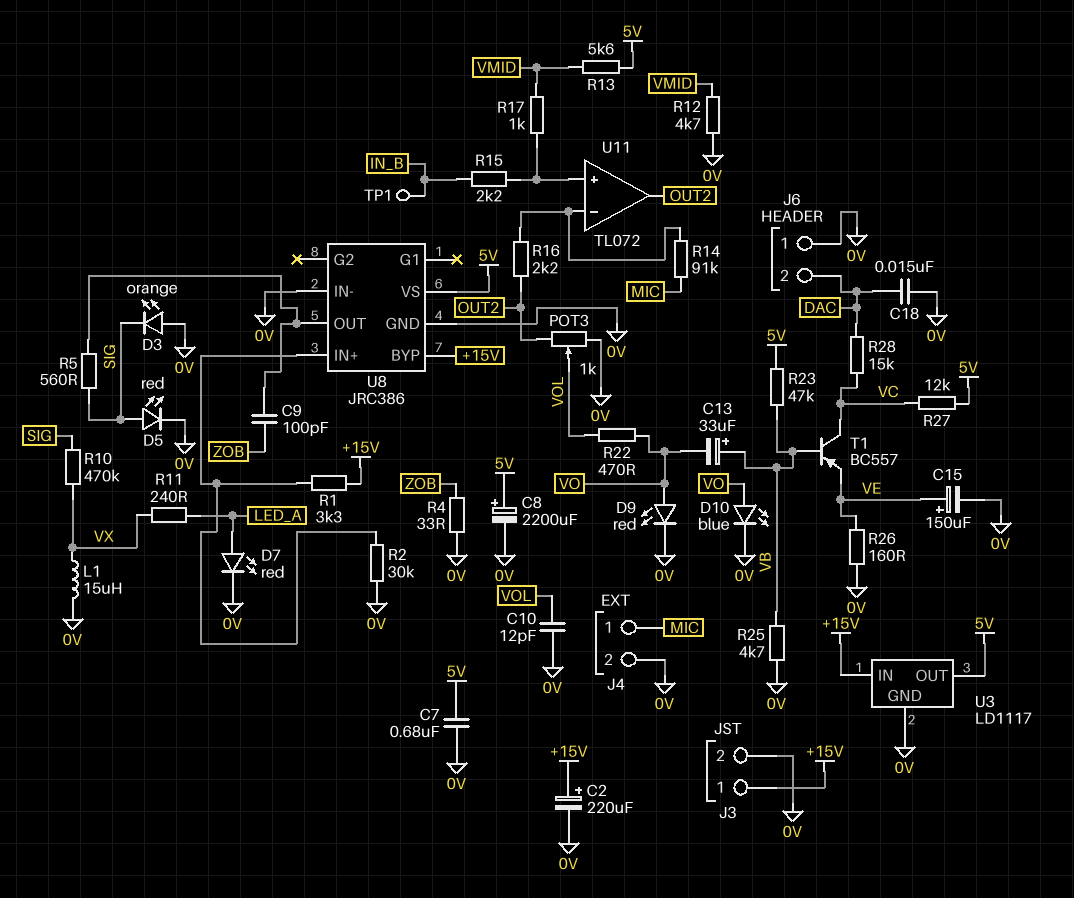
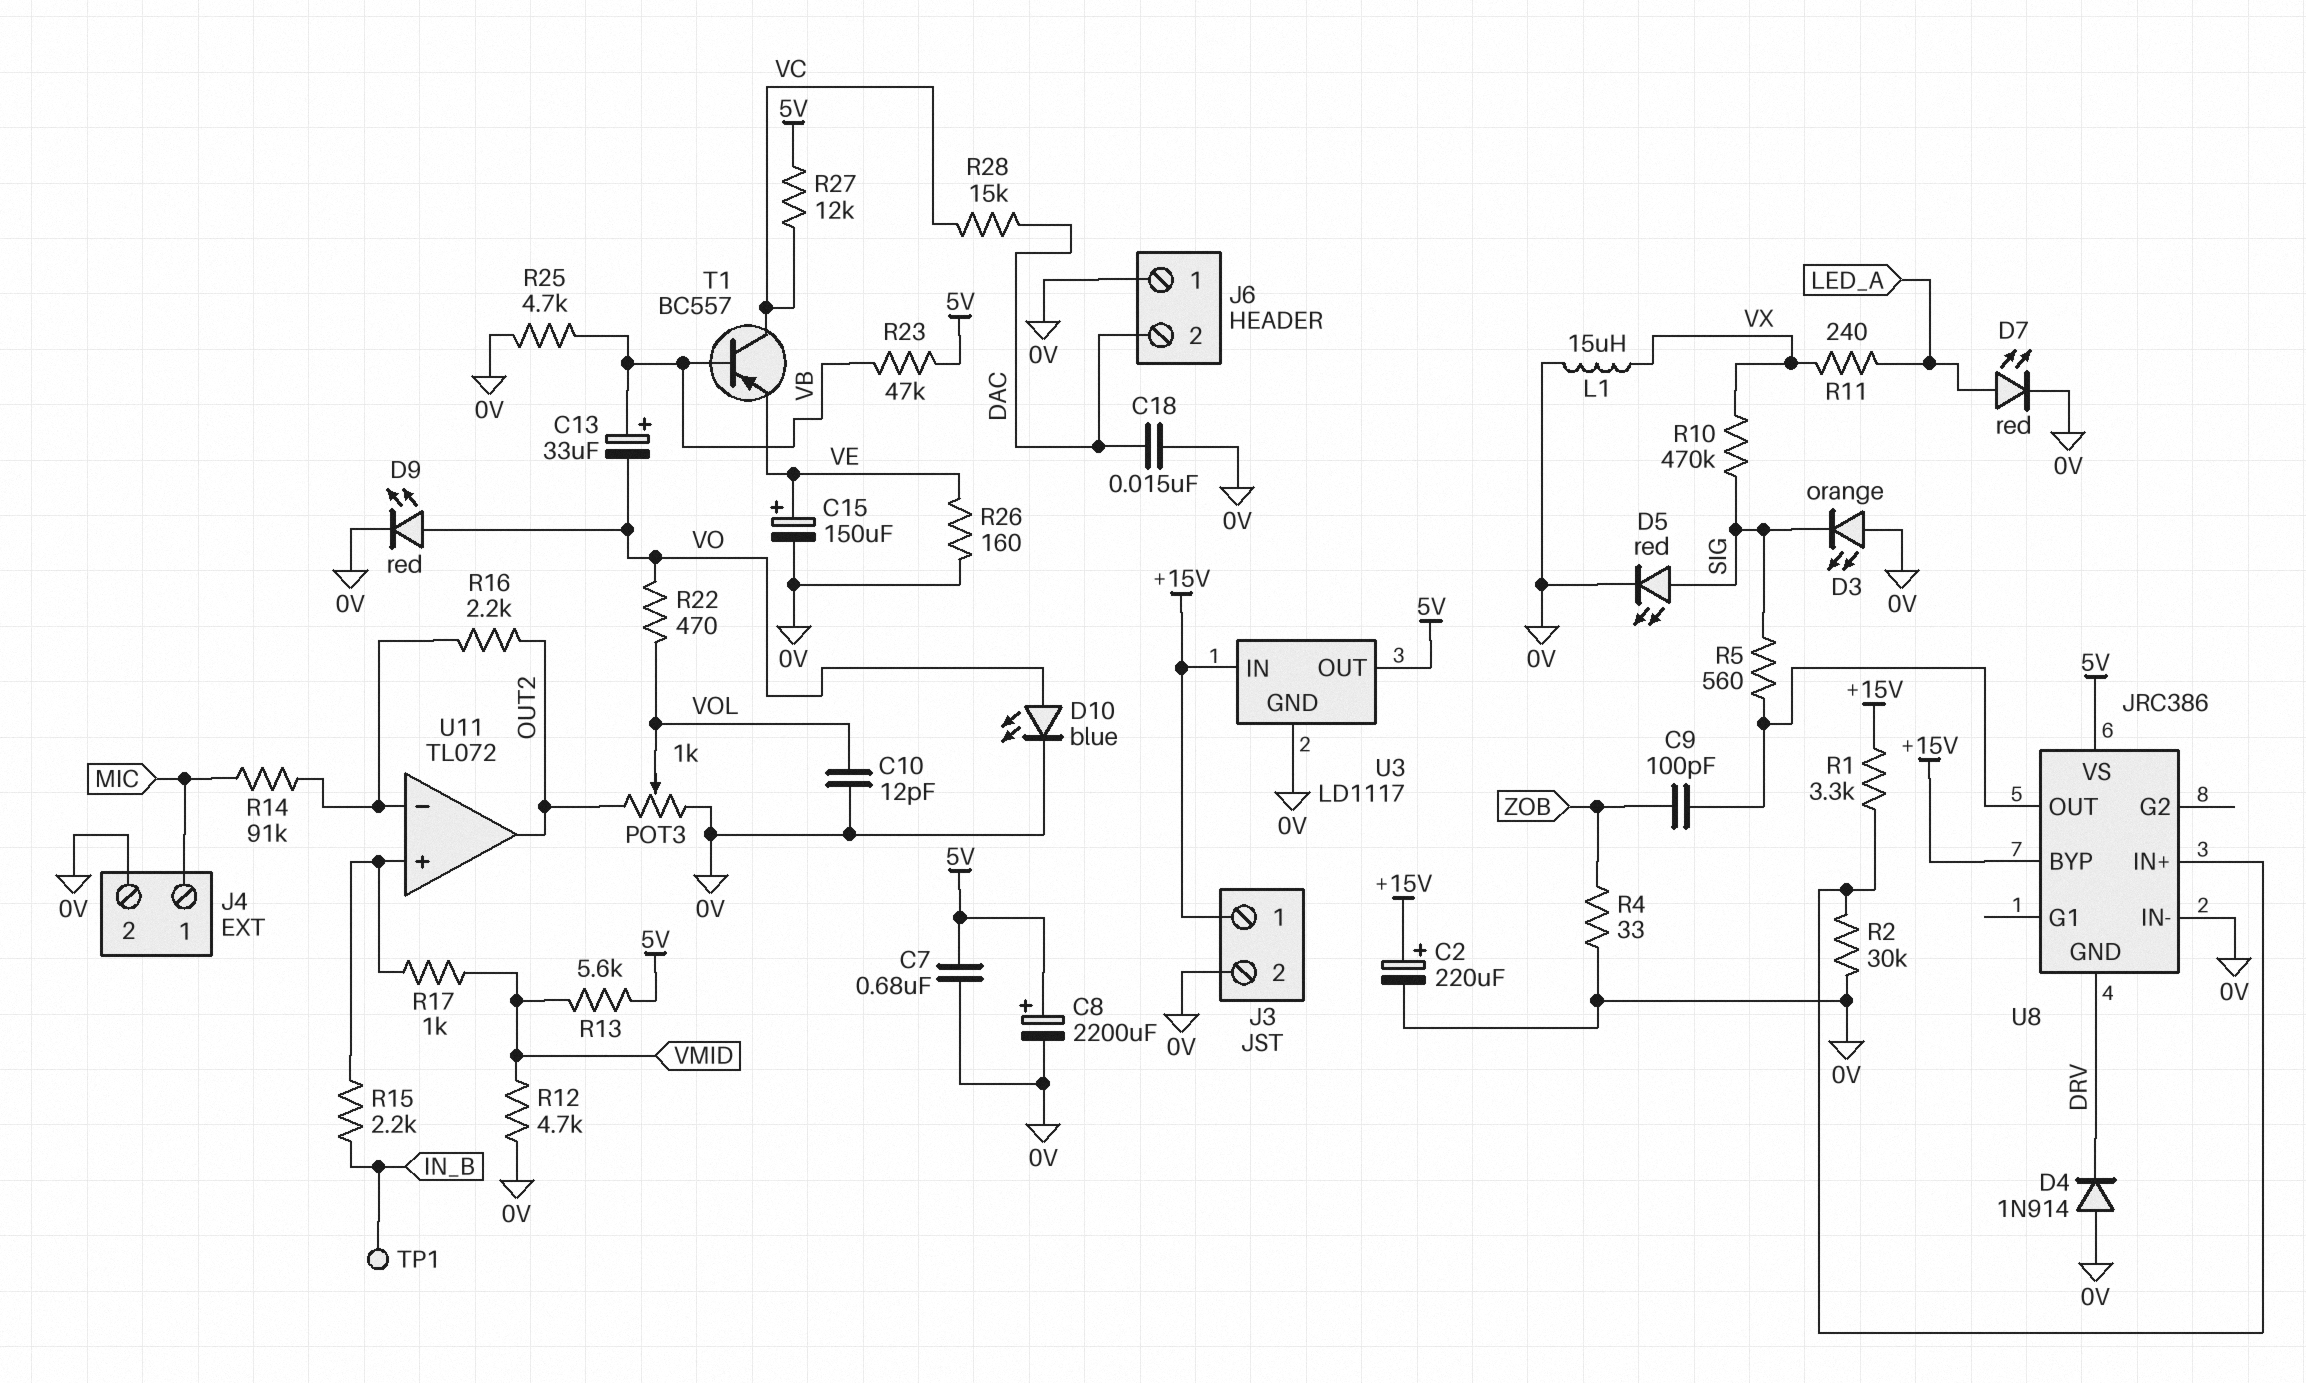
D4: none -> diode 1N914 (A 0V, K DRV)
U8 pin GND: 0V -> DRV

